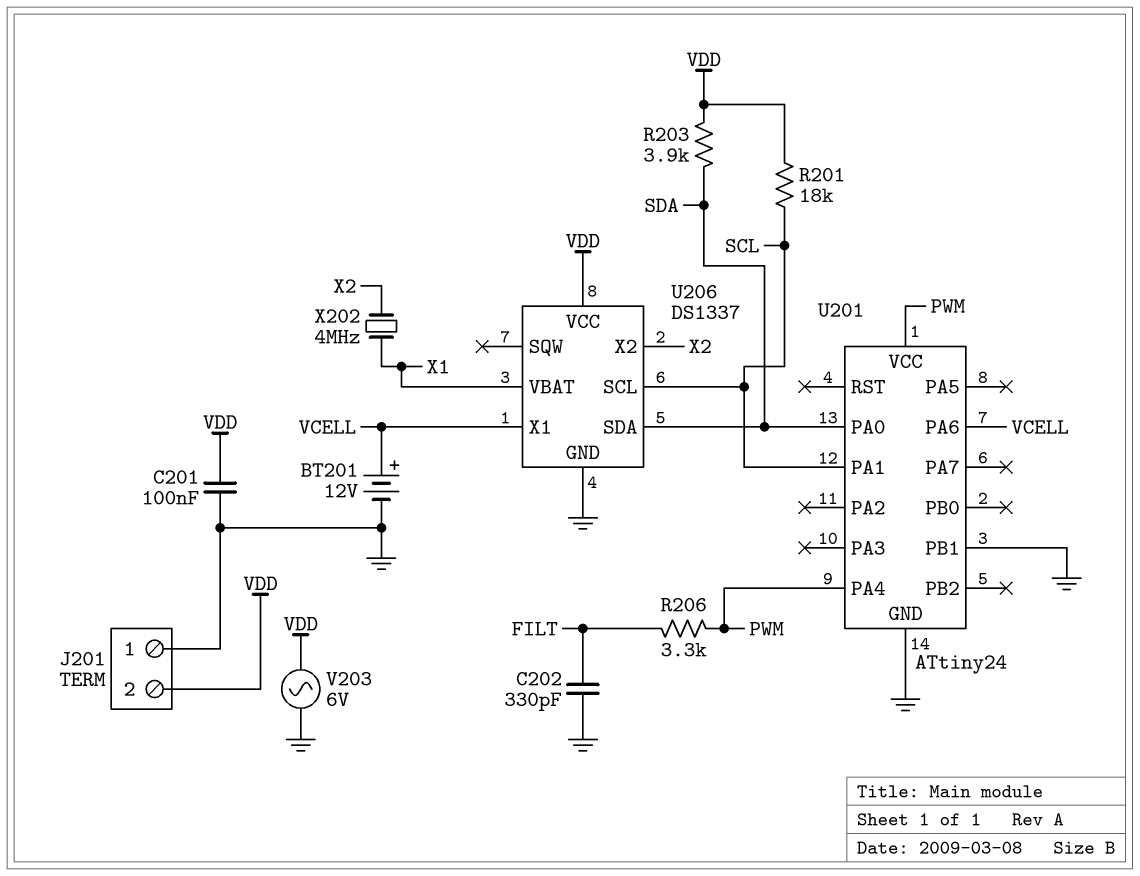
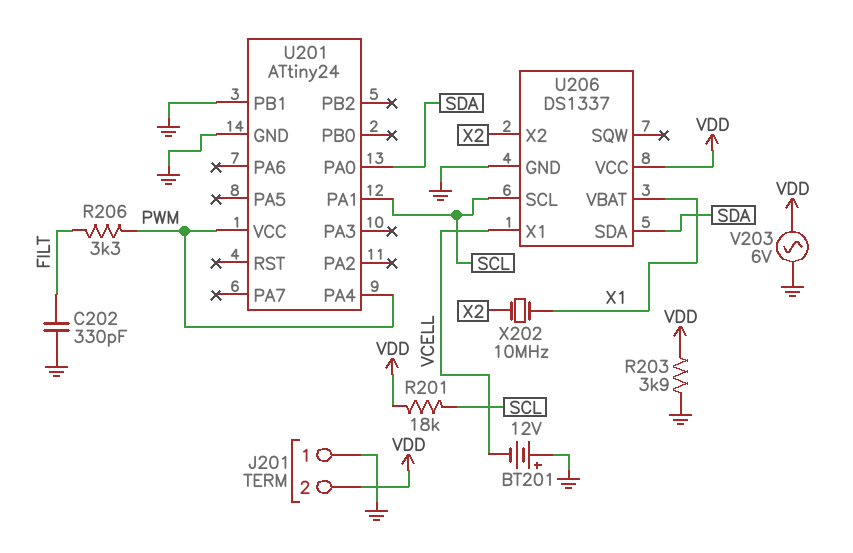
BT201: 12V (plus VCELL, minus GND) -> 12V (plus GND, minus VCELL)
C201: 100nF (GND, VDD) -> none
R203: 3.9k (SDA, VDD) -> 3.9k (GND, VDD)
U201 pin PA6: VCELL -> none
X202: 4MHz (X1, X2) -> 10MHz (X1, X2)

